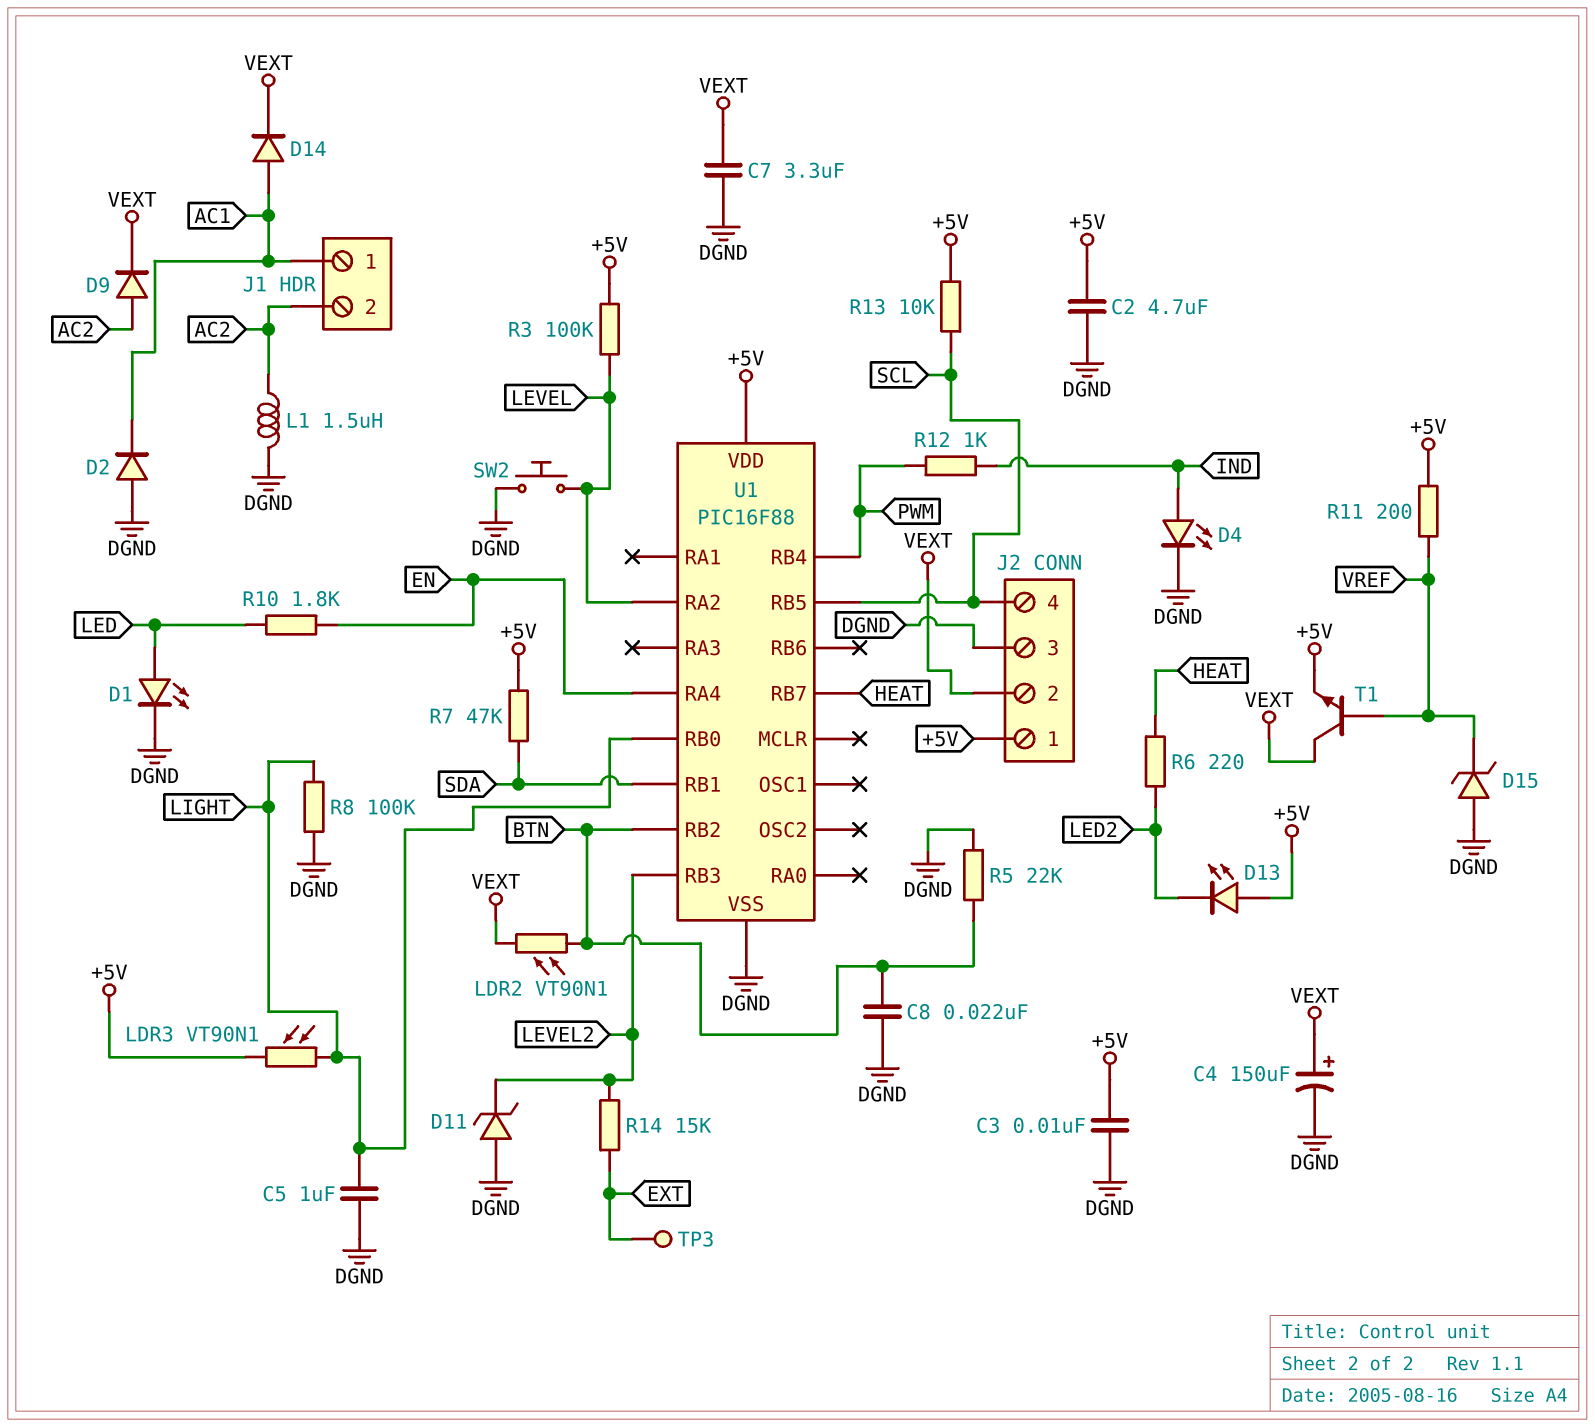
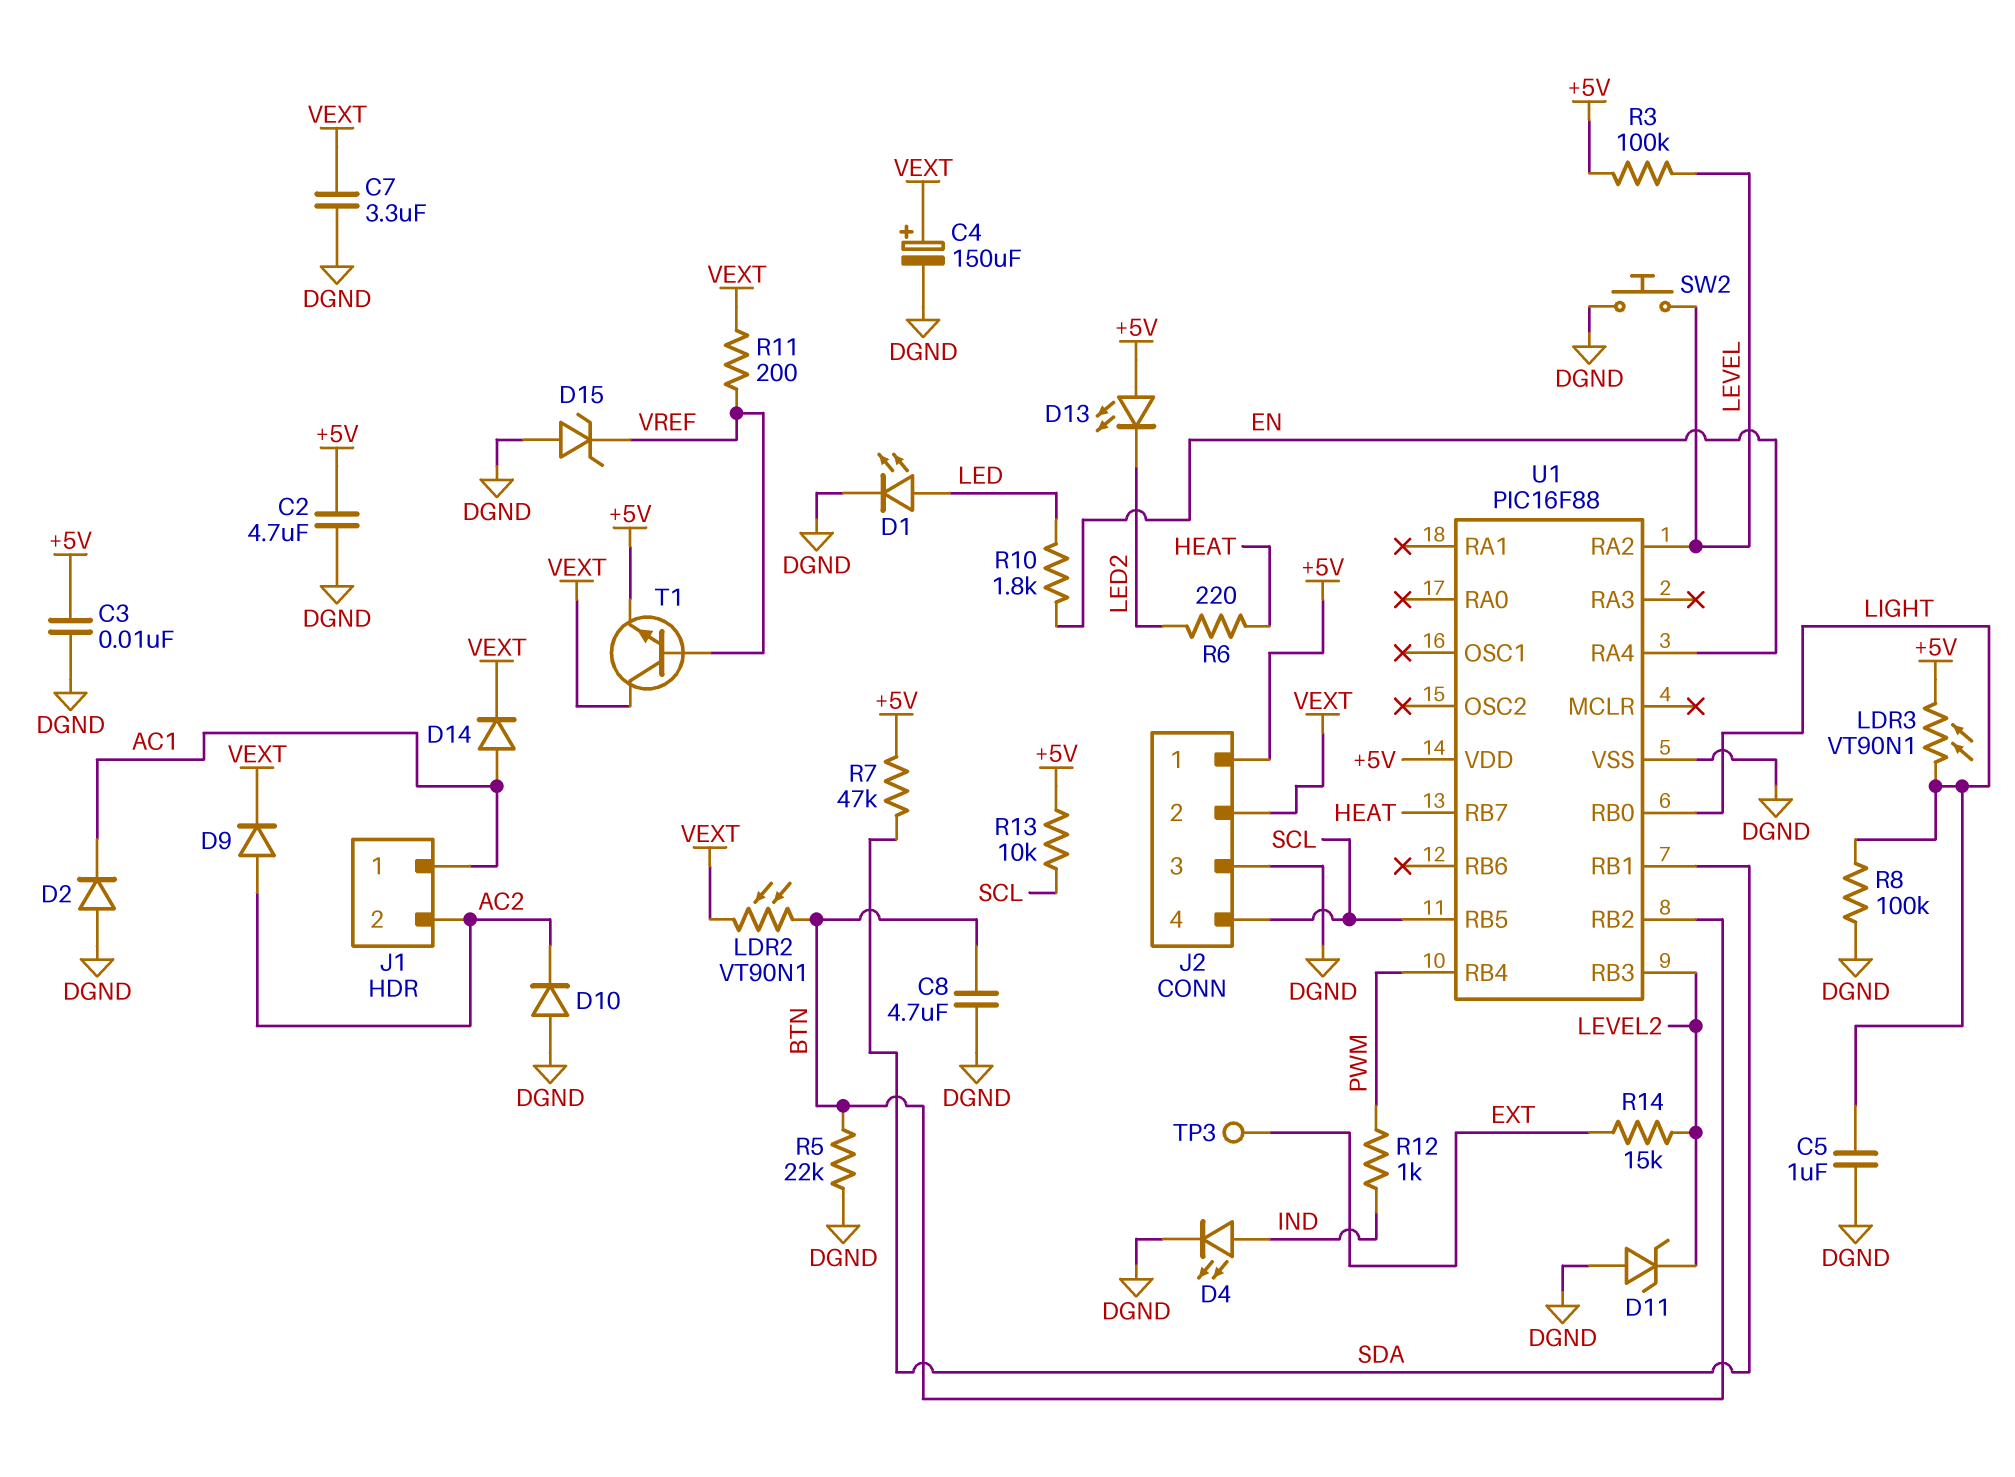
C8: 22nF (BTN, DGND) -> 4.7uF (BTN, DGND)
D10: none -> diode (A DGND, K AC2)
L1: 1.5uH (AC2, DGND) -> none
R11: 200 (+5V, VREF) -> 200 (VEXT, VREF)

